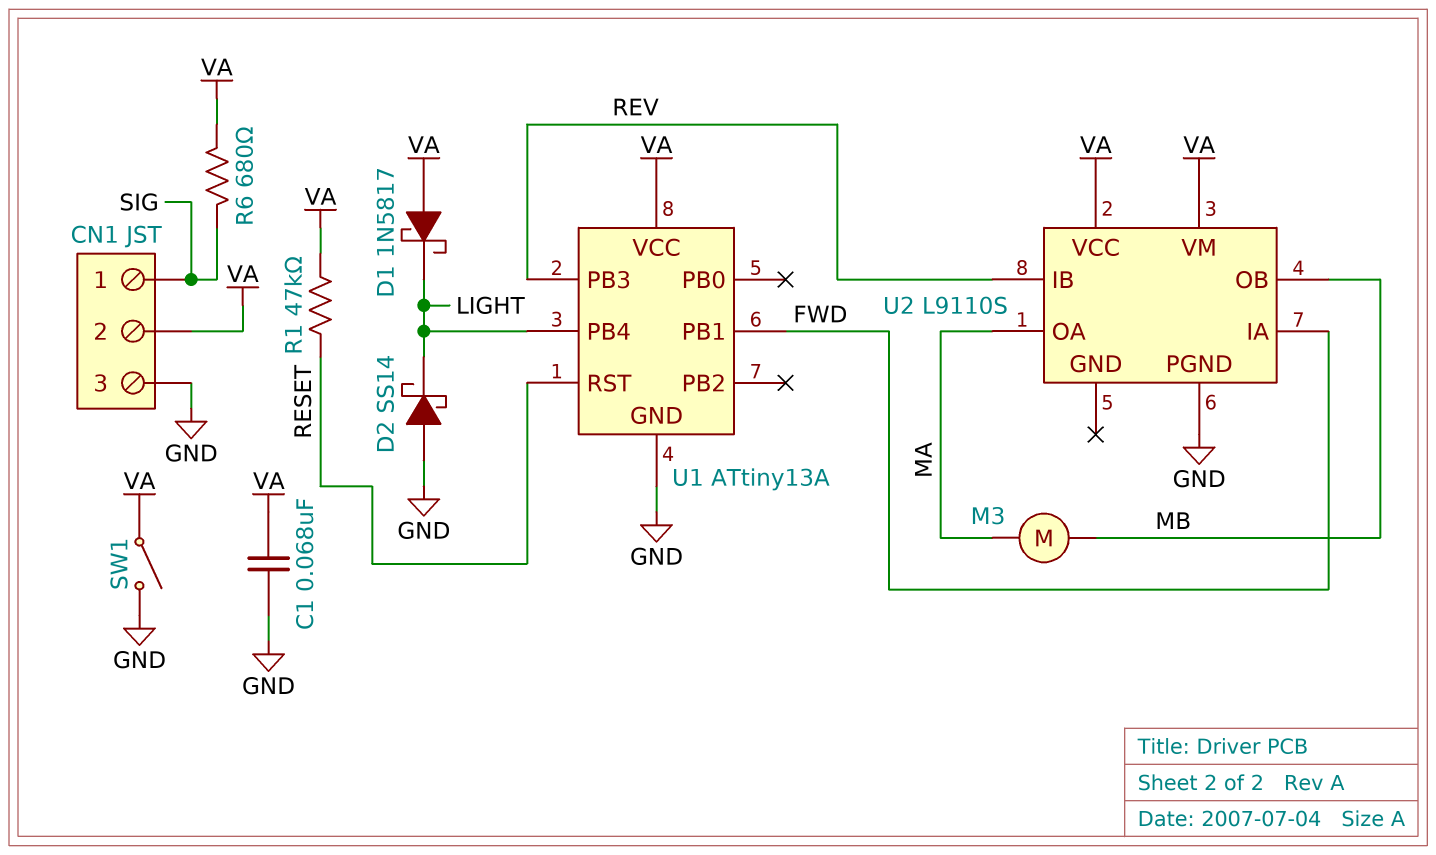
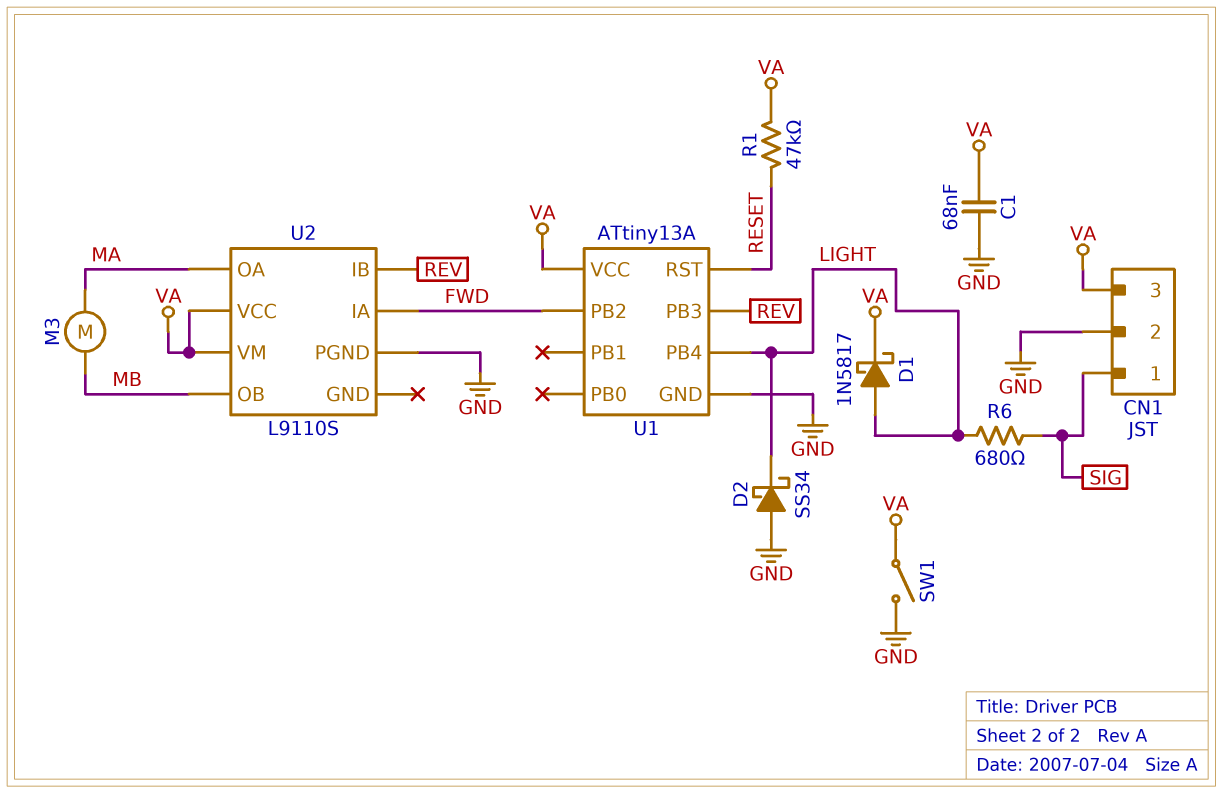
CN1 pin 2: VA -> GND
CN1 pin 3: GND -> VA
D1: schottky 1N5817 (A VA, K LIGHT) -> schottky 1N5817 (A LIGHT, K VA)
D2: schottky SS14 (A GND, K LIGHT) -> schottky SS34 (A GND, K LIGHT)
R6: 680 (SIG, VA) -> 680 (LIGHT, SIG)
U1 pin PB1: FWD -> none
U1 pin PB2: none -> FWD

